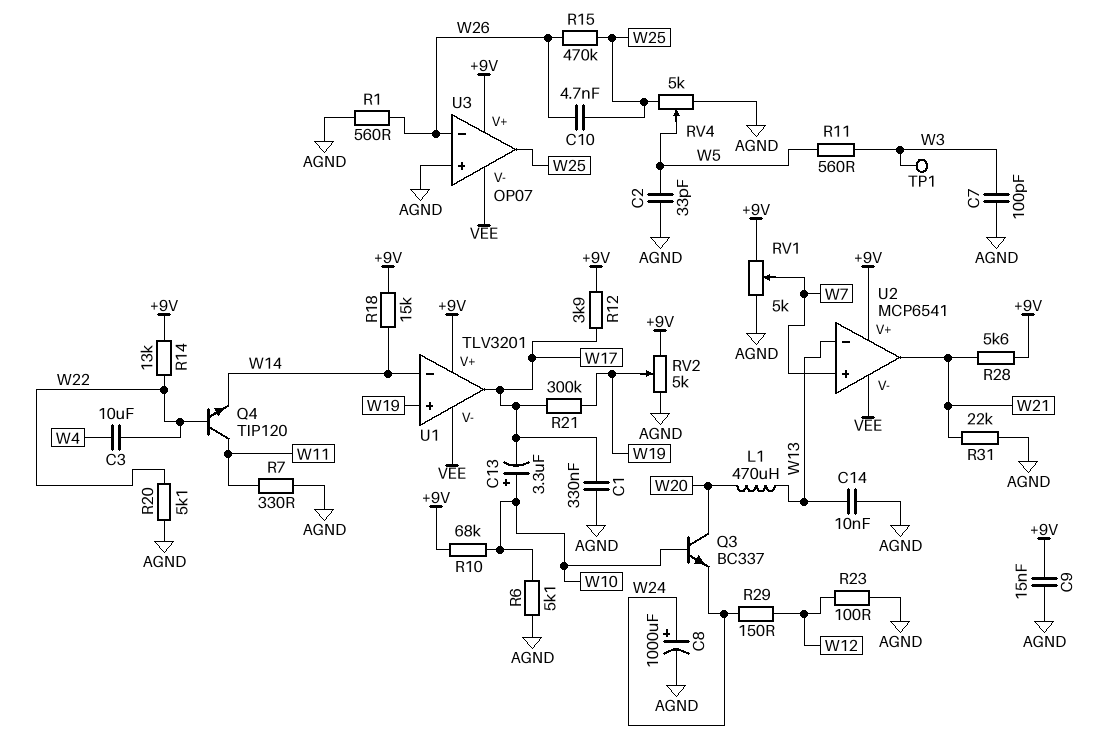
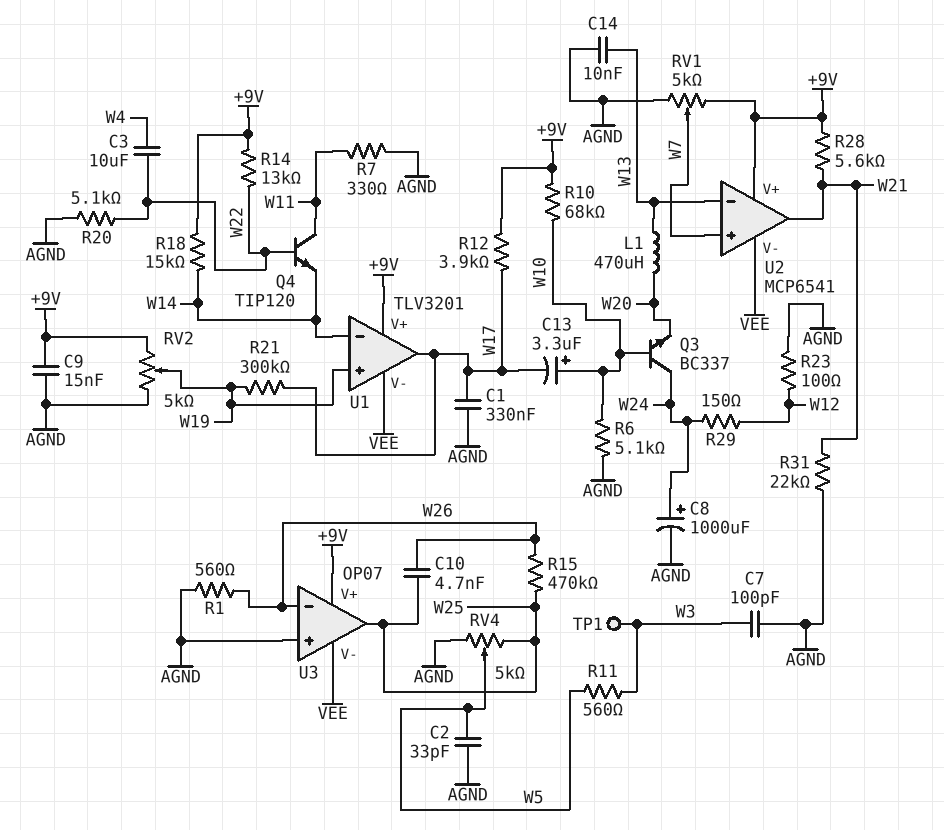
Q3: NPN BC337 (B W10, C W20, E W24) -> NPN BC337 (B W10, C W24, E W20)

